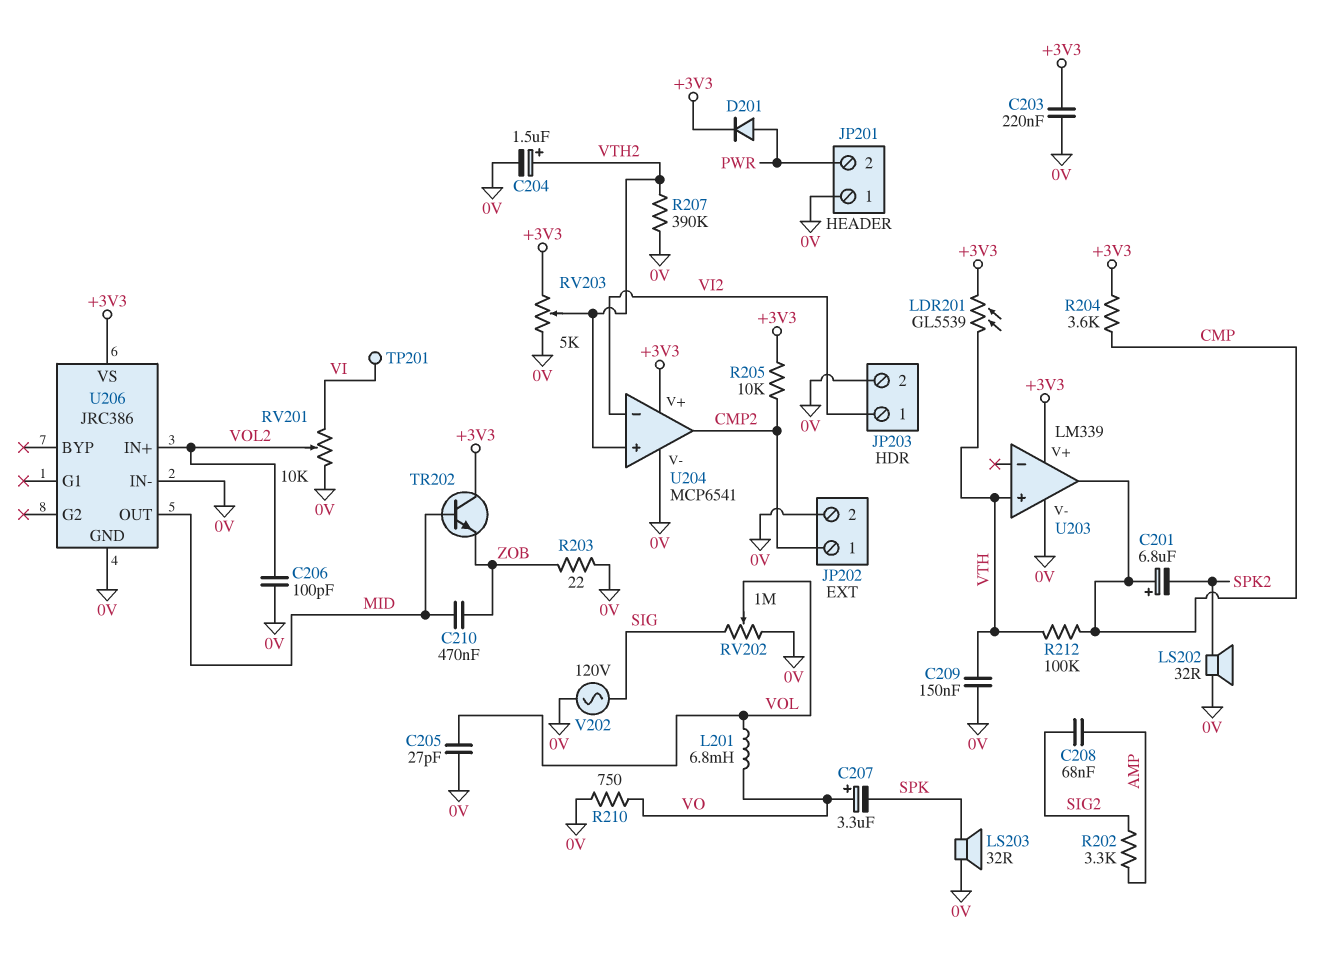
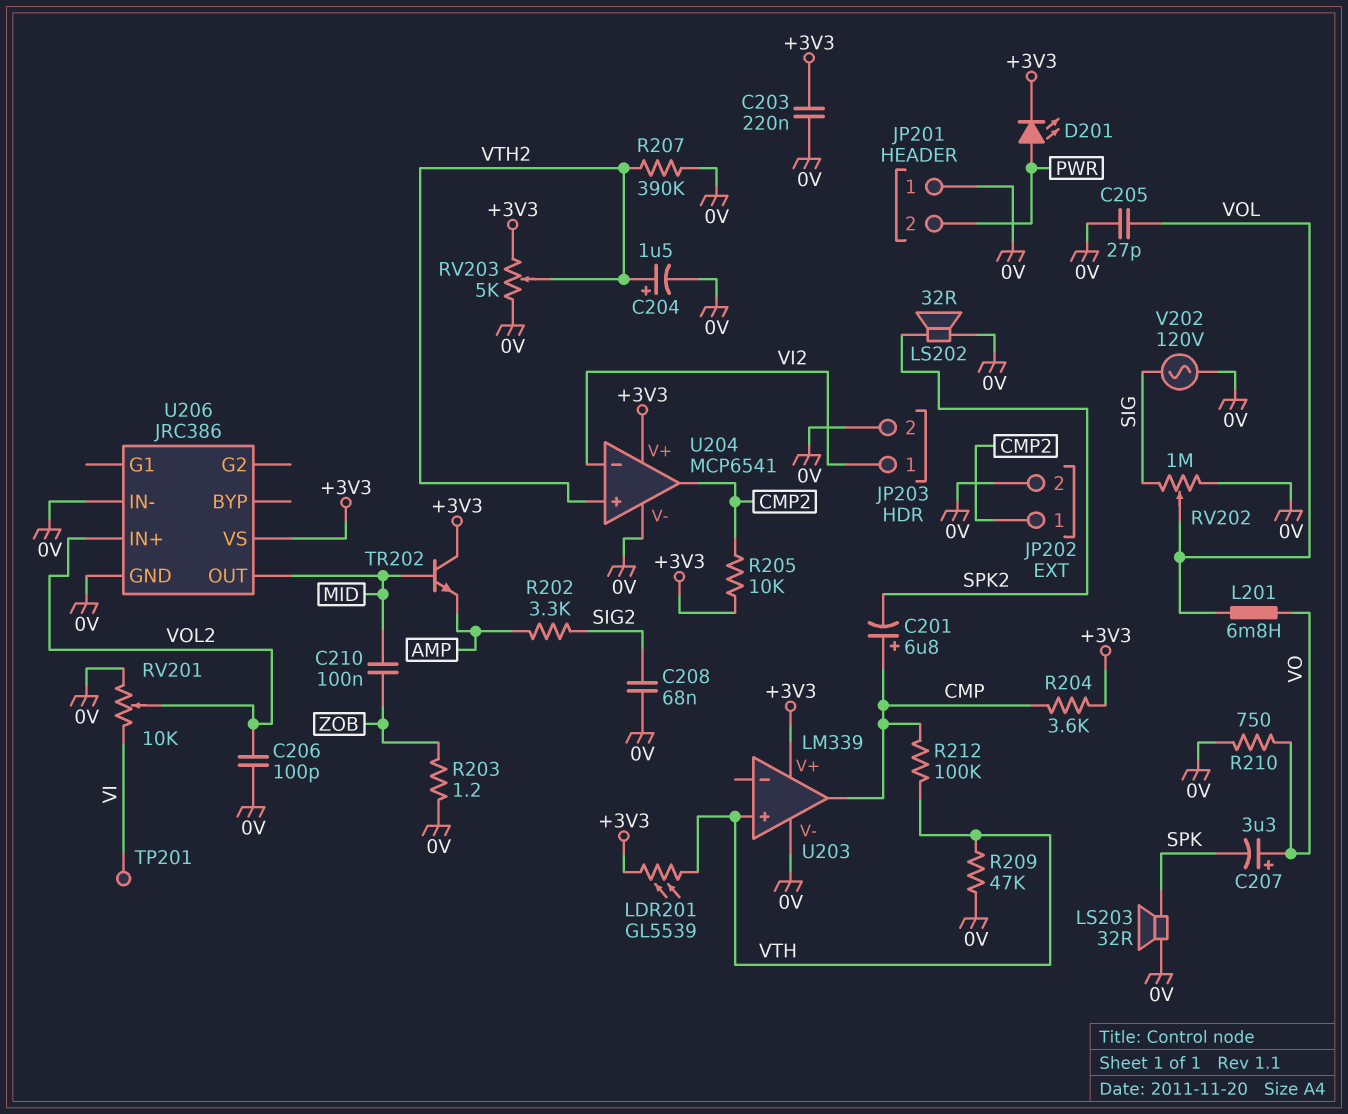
C208: 68nF (AMP, SIG2) -> 68nF (0V, SIG2)
C209: 150nF (0V, VTH) -> none
C210: 470nF (MID, ZOB) -> 100nF (MID, ZOB)
D201: diode (A PWR, K +3V3) -> LED (A PWR, K +3V3)
R203: 22 (0V, ZOB) -> 1.2 (0V, ZOB)
R209: none -> 47k (0V, VTH)
TR202: NPN (B MID, C +3V3, E ZOB) -> NPN (B MID, C +3V3, E AMP)

